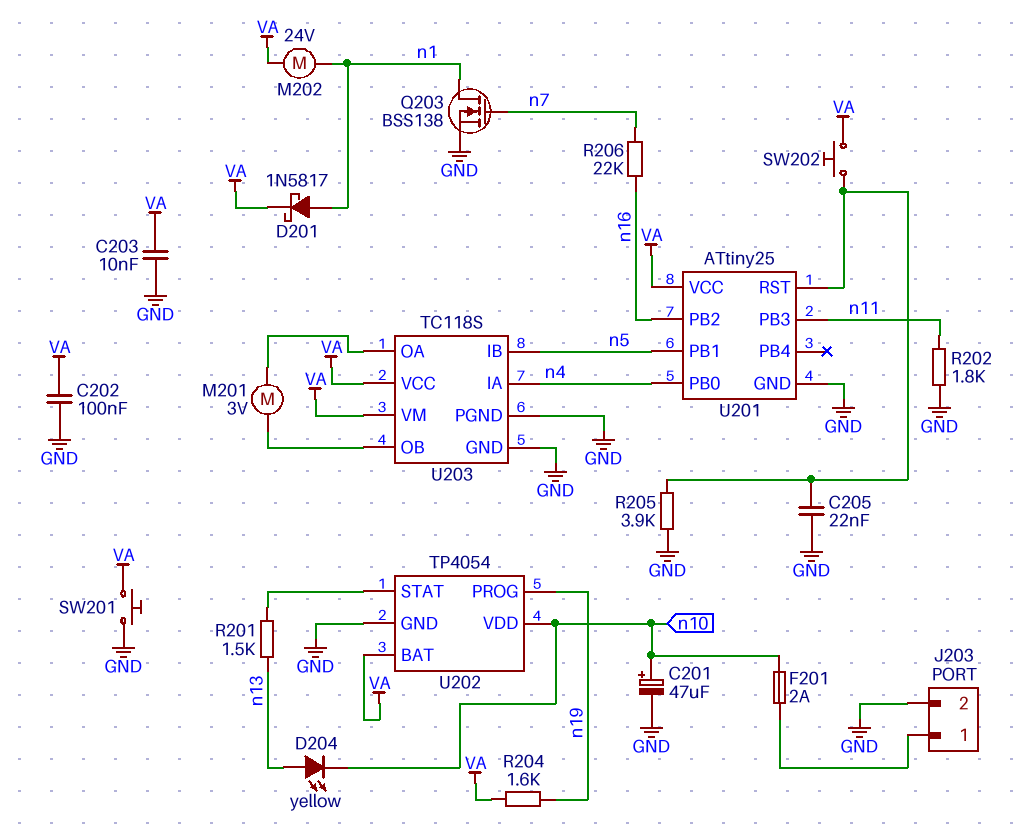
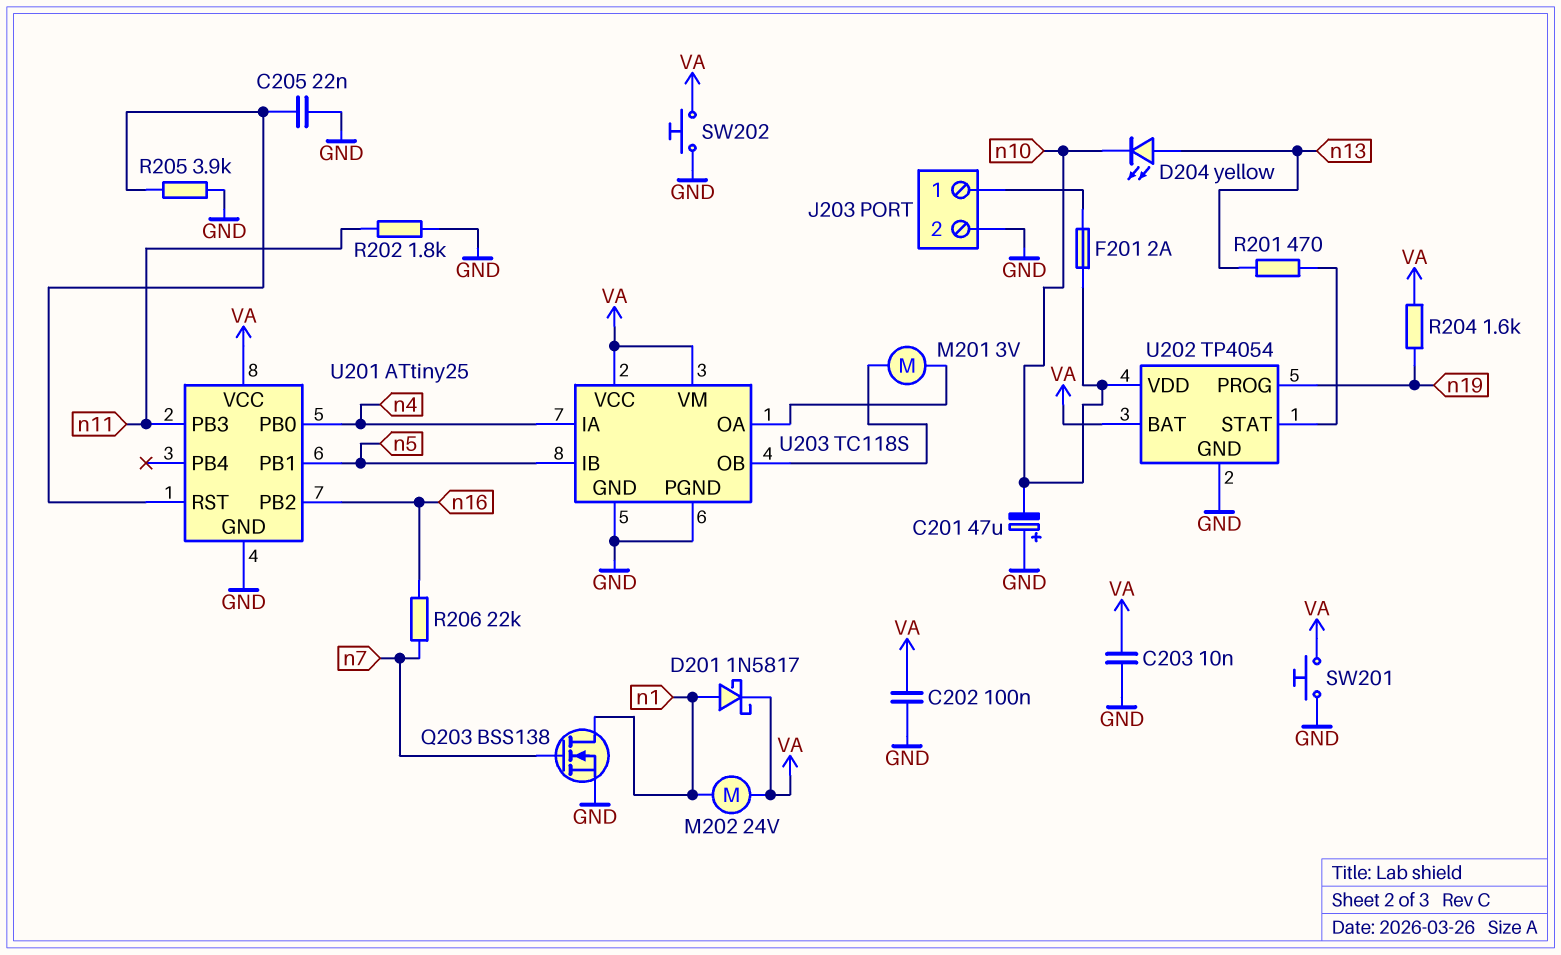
C201: 47uF (plus n10, minus GND) -> 47uF (plus GND, minus n10)
R201: 1.5k (U202/STAT, n13) -> 470 (U202/STAT, n13)
SW202: button (U201/RST, VA) -> button (GND, VA)

